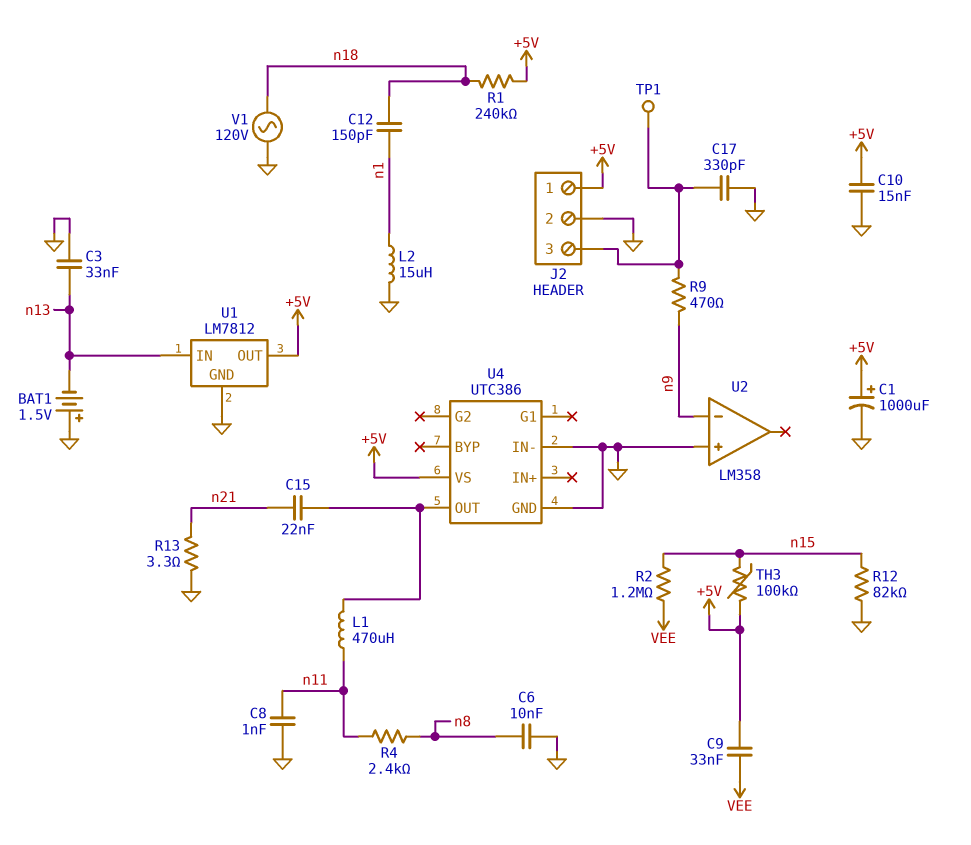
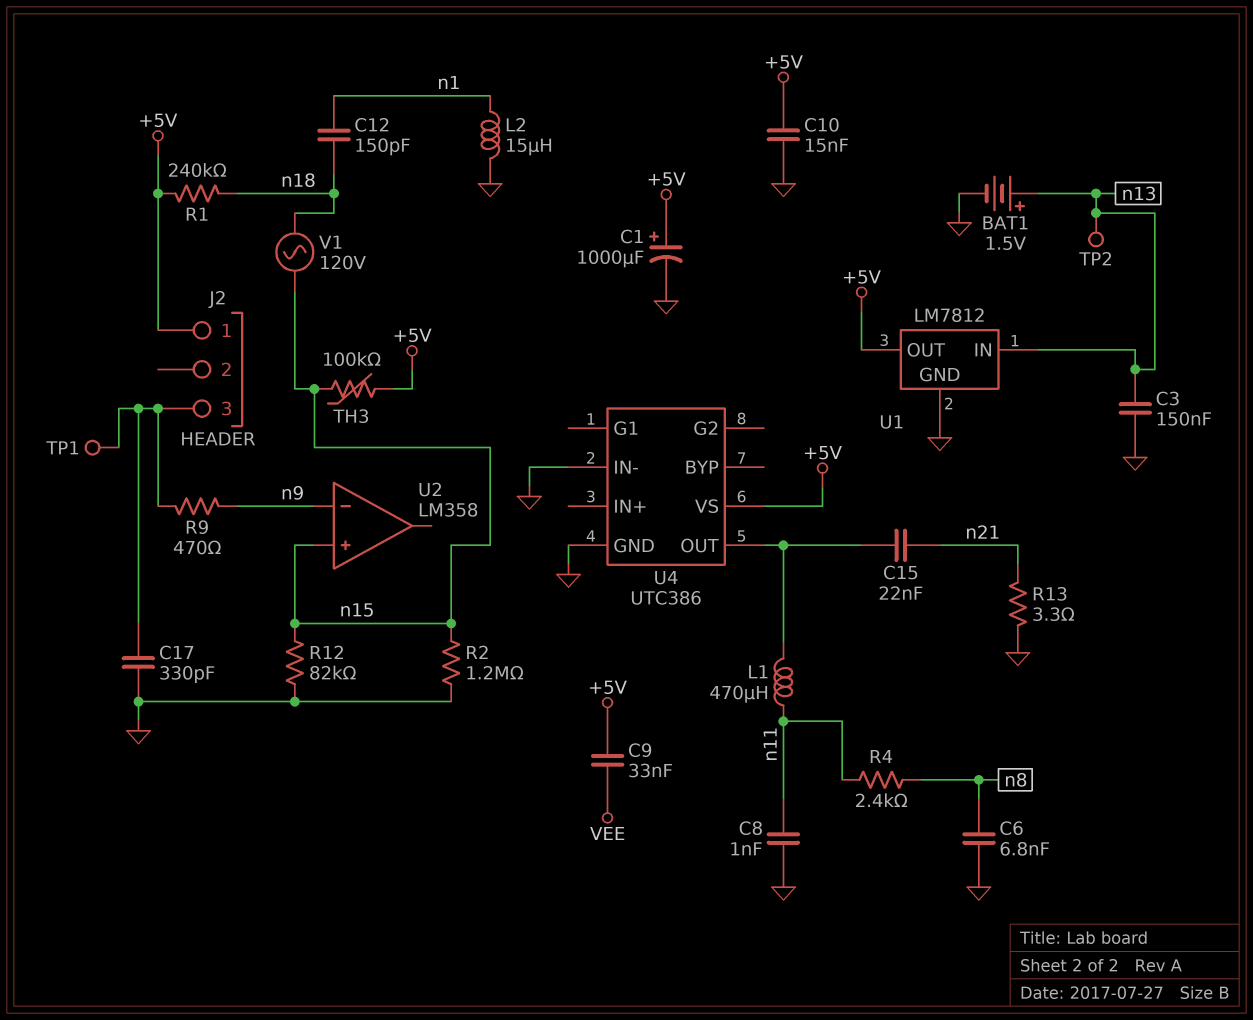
BAT1: 1.5V (plus GND, minus n13) -> 1.5V (plus n13, minus GND)
C3: 33nF (GND, n13) -> 150nF (GND, n13)
C6: 10nF (GND, n8) -> 6.8nF (GND, n8)
J2 pin 2: GND -> none
R2: 1.2M (VEE, n15) -> 1.2M (GND, n15)
TP2: none -> test point (n13)
U2 pin in+: GND -> n15
V1: AC 120V (GND, n18) -> AC 120V (n15, n18)

